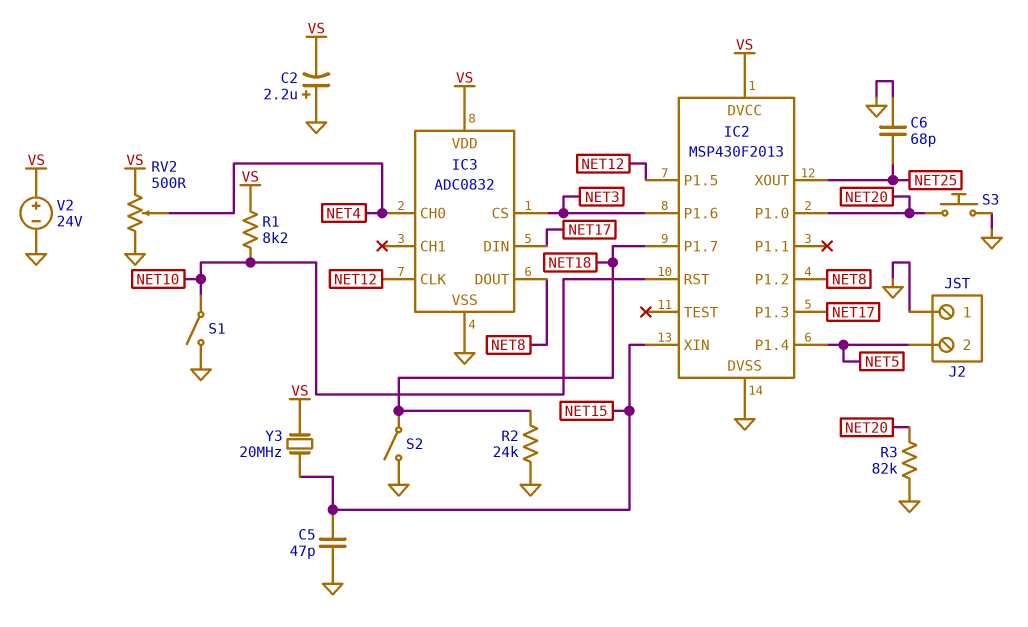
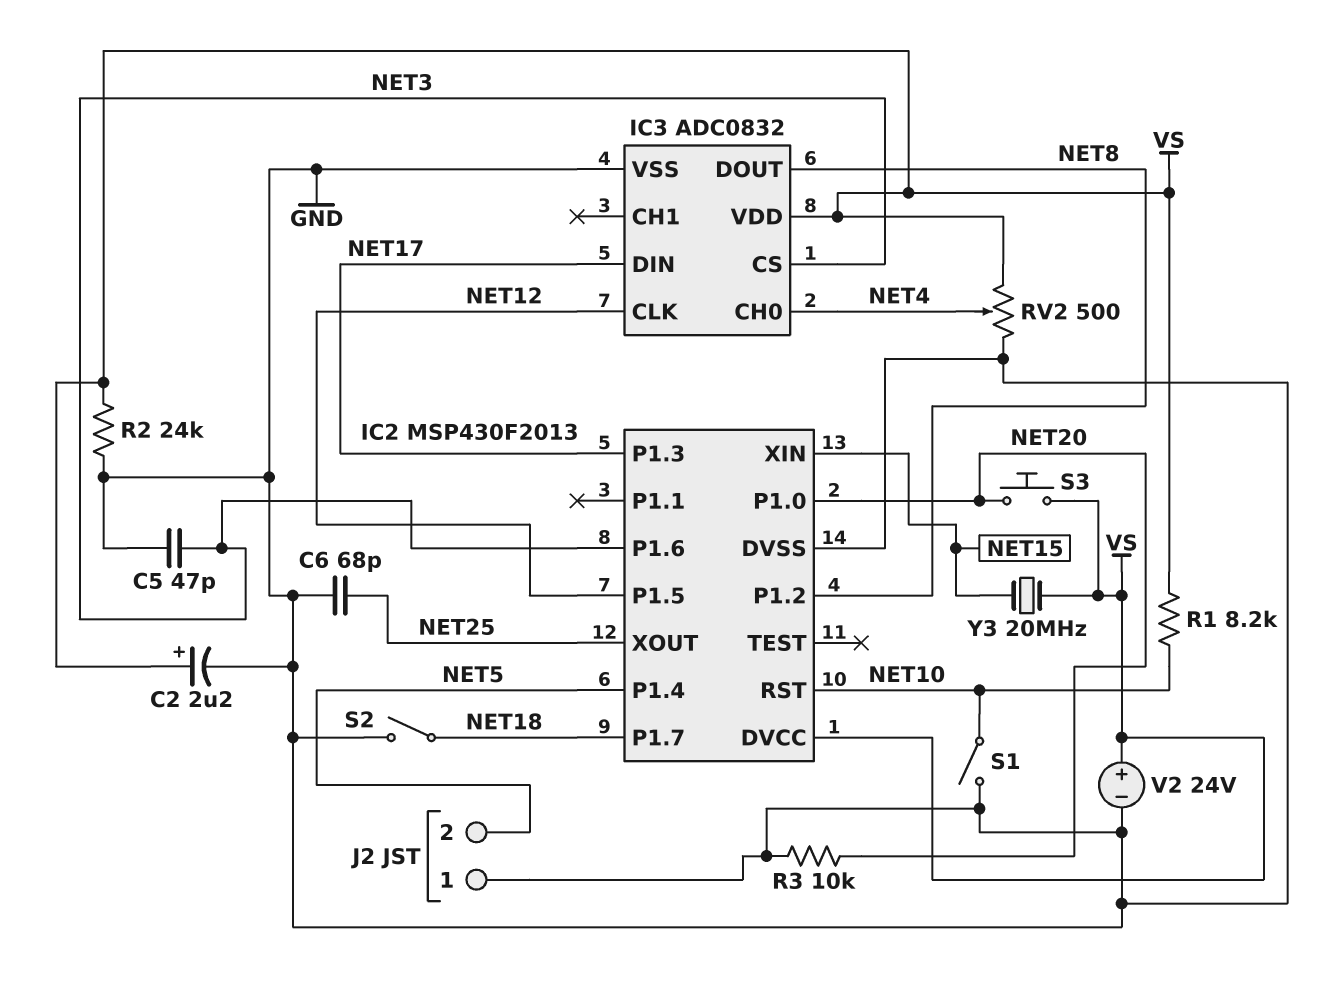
C2: 2.2uF (plus GND, minus VS) -> 2.2uF (plus VS, minus GND)
C5: 47pF (GND, NET15) -> 47pF (GND, NET3)
R2: 24k (GND, NET18) -> 24k (GND, VS)
R3: 82k (GND, NET20) -> 10k (GND, NET20)
S3: button (GND, NET20) -> button (NET20, VS)

